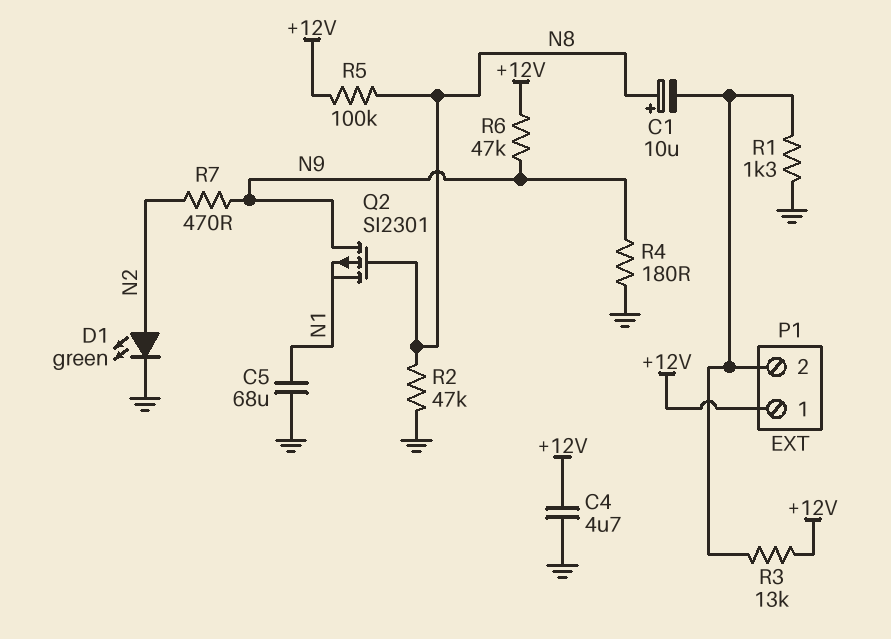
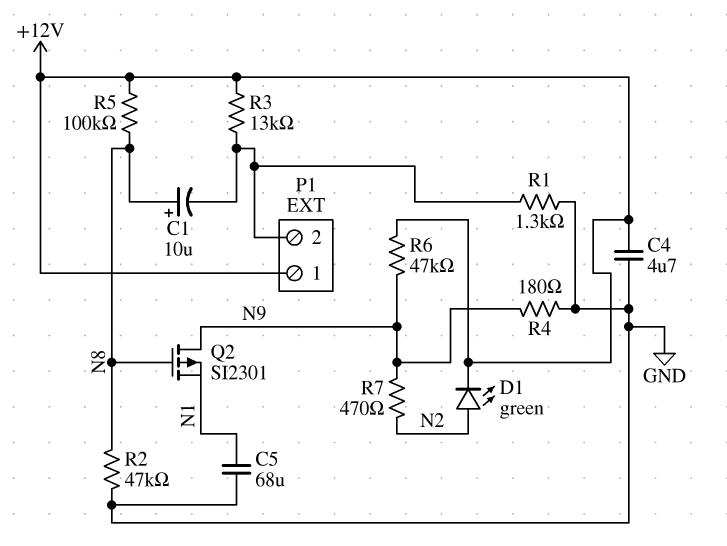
D1: LED green (A N2, K GND) -> LED green (A N2, K +12V)

